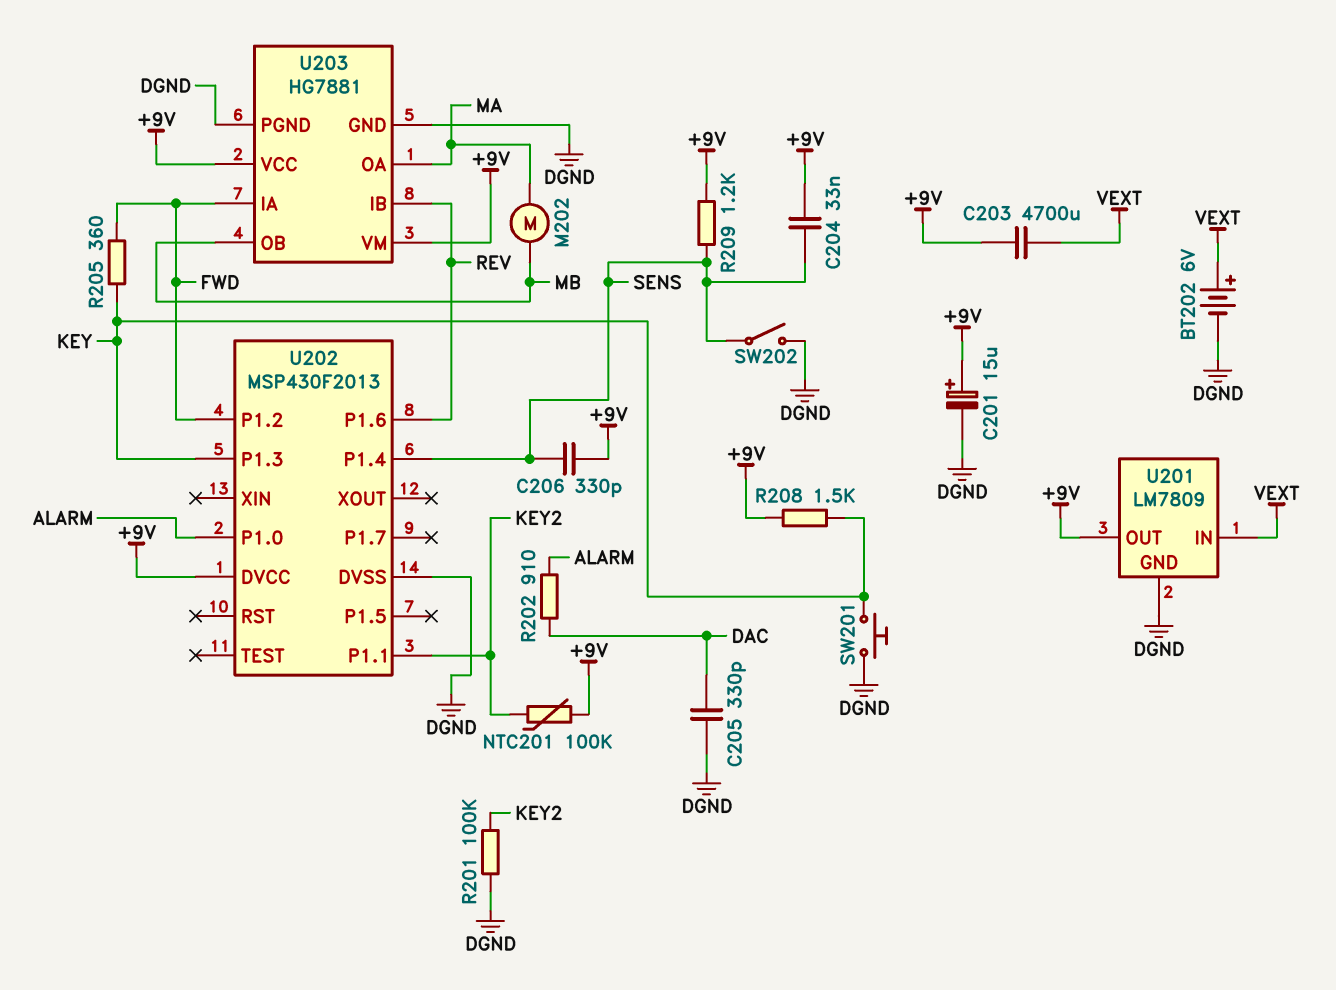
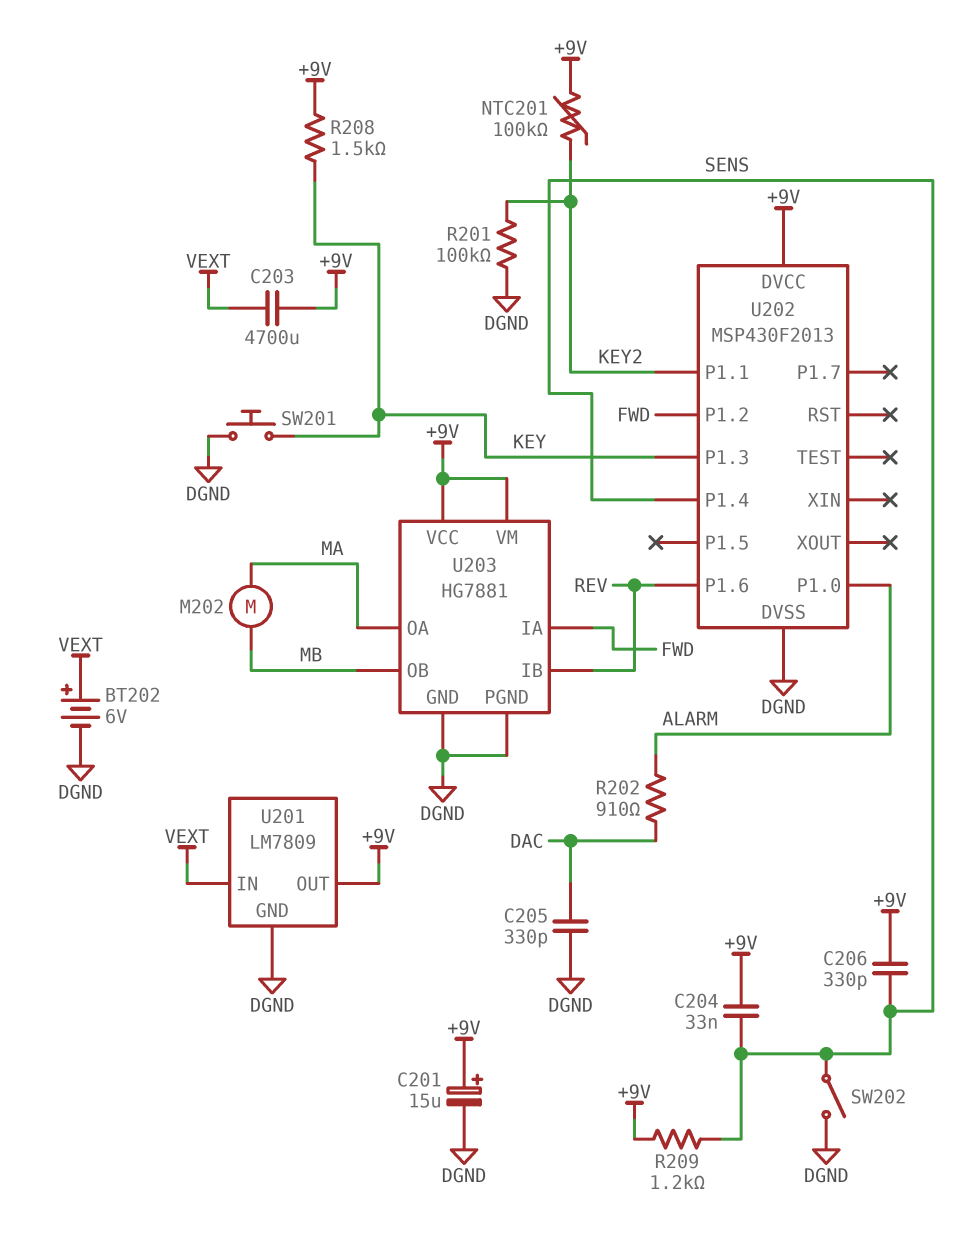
R205: 360 (FWD, KEY) -> none

